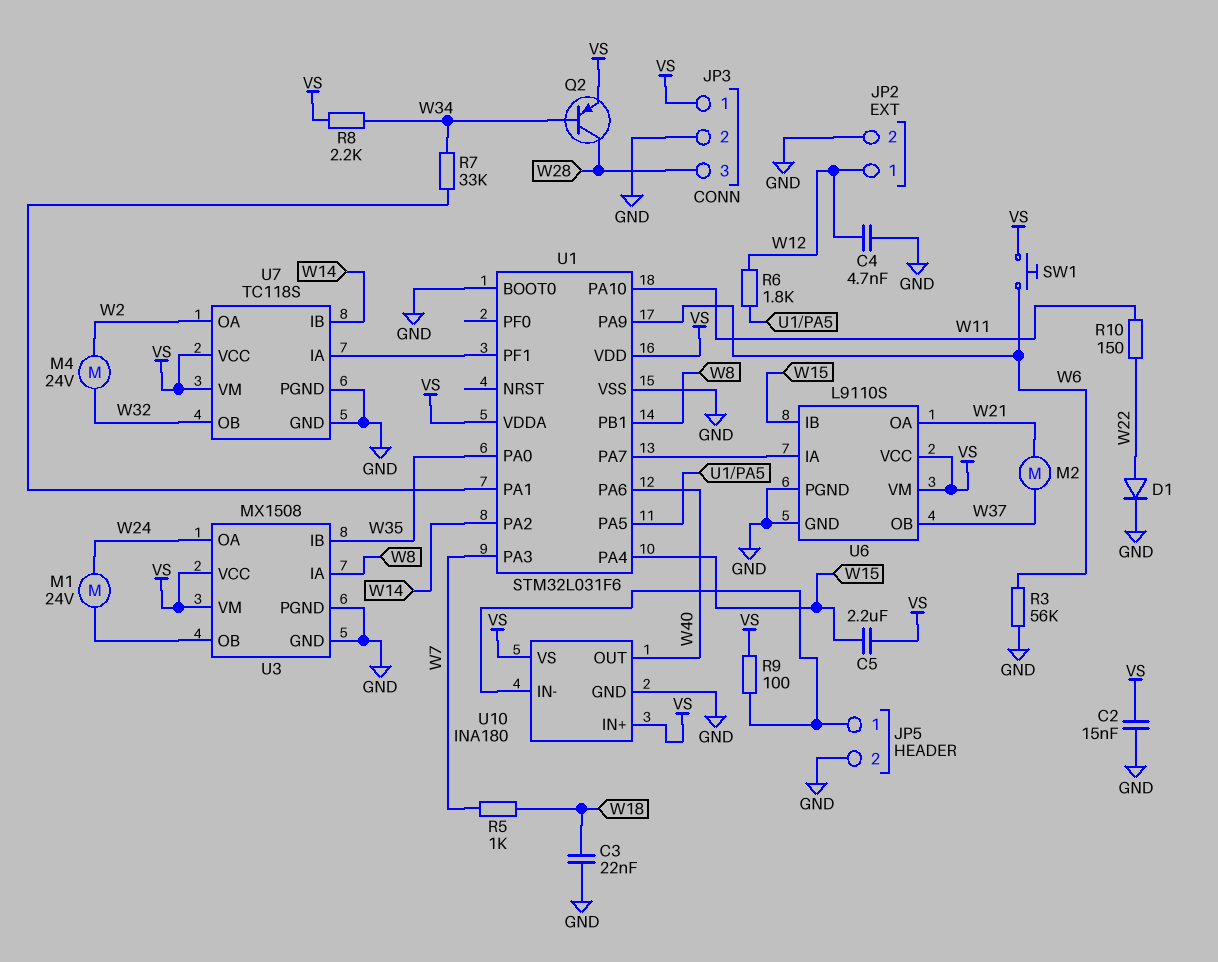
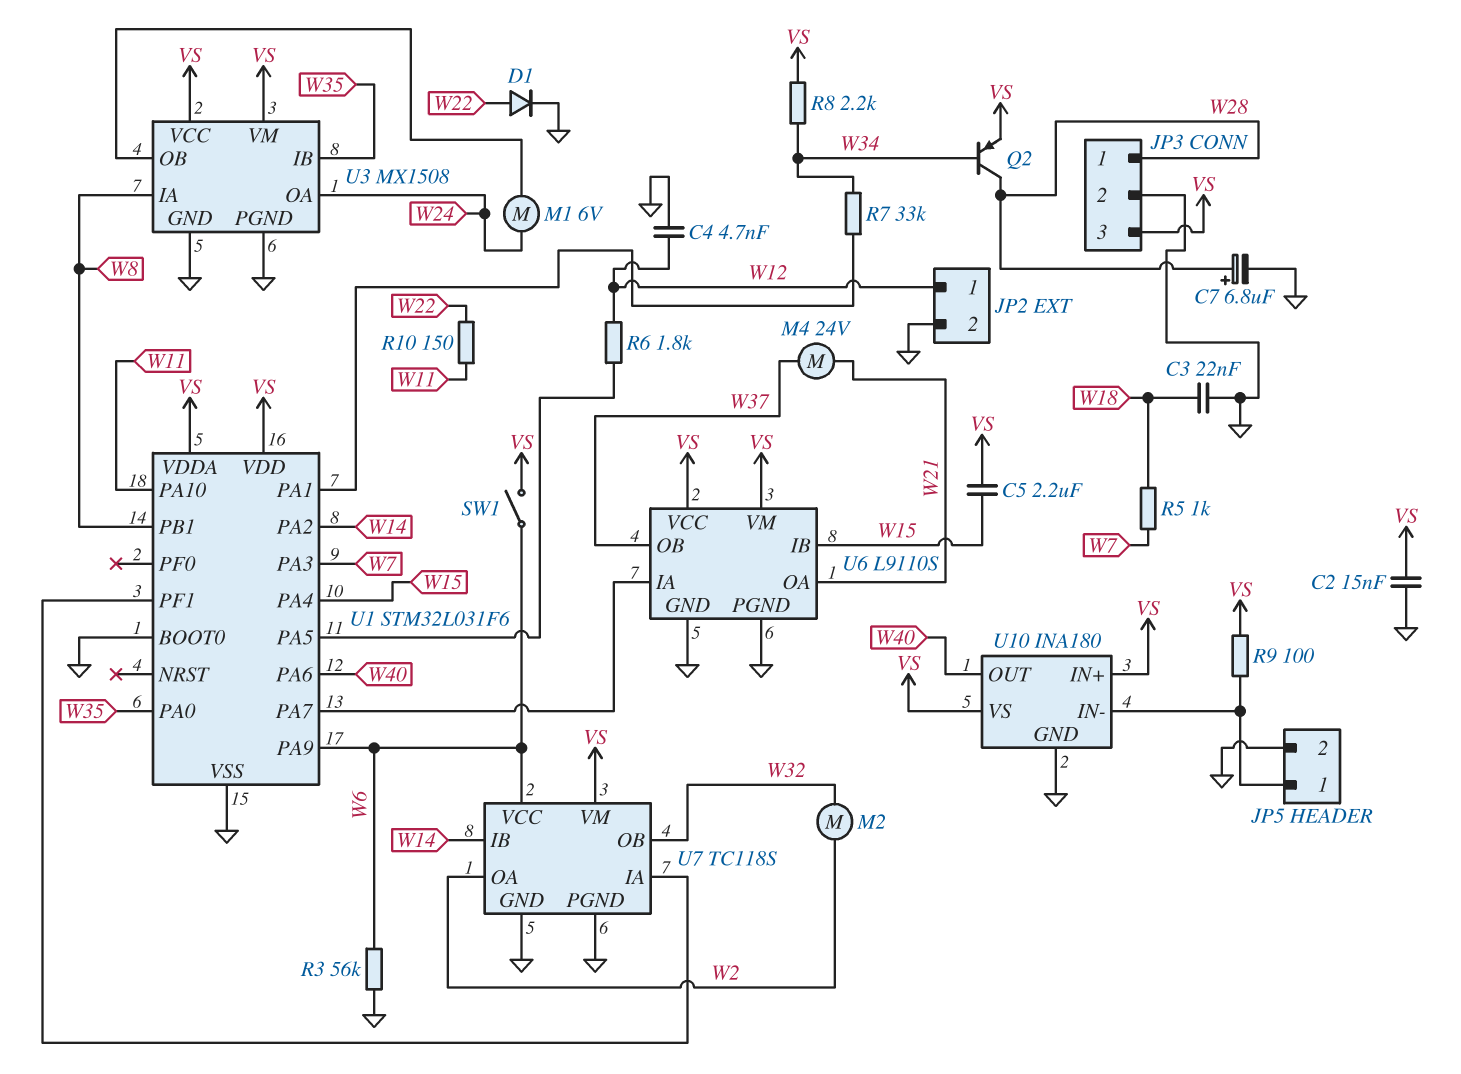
C7: none -> 6.8uF (plus W28, minus GND)
JP3 pin 1: VS -> W28
JP3 pin 3: W28 -> VS
M1: motor 24V (U3/OB, W24) -> motor 6V (U3/OB, W24)
M2: motor (W21, W37) -> motor (W2, W32)
M4: motor 24V (W2, W32) -> motor 24V (W21, W37)
SW1: button (VS, W6) -> switch (VS, W6)
U7 pin VCC: VS -> W6

